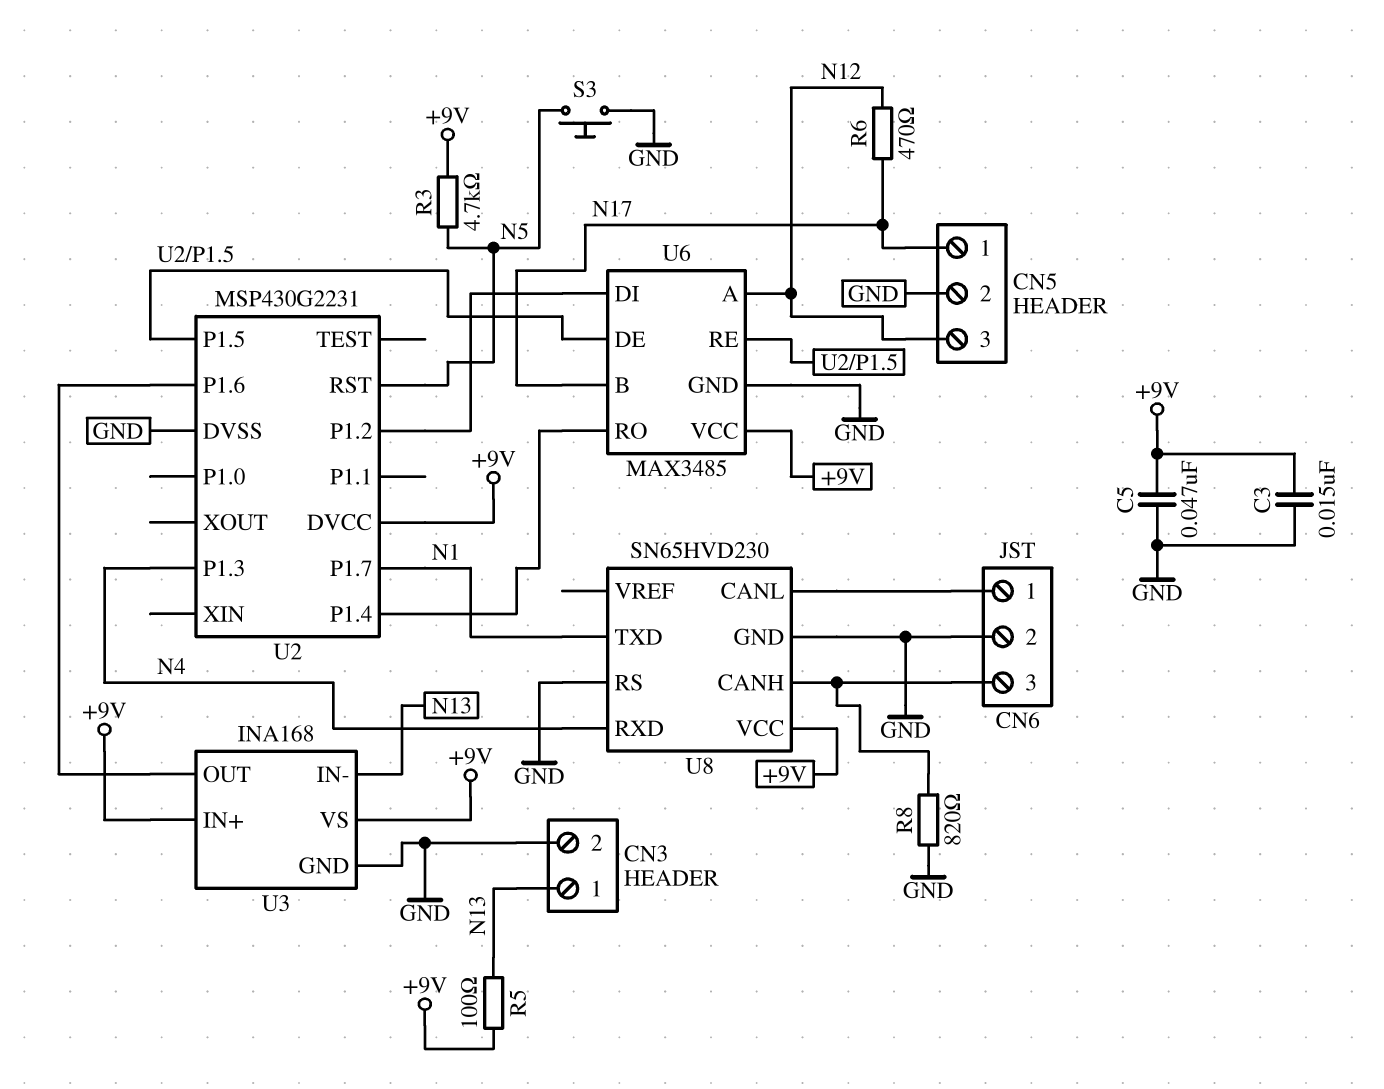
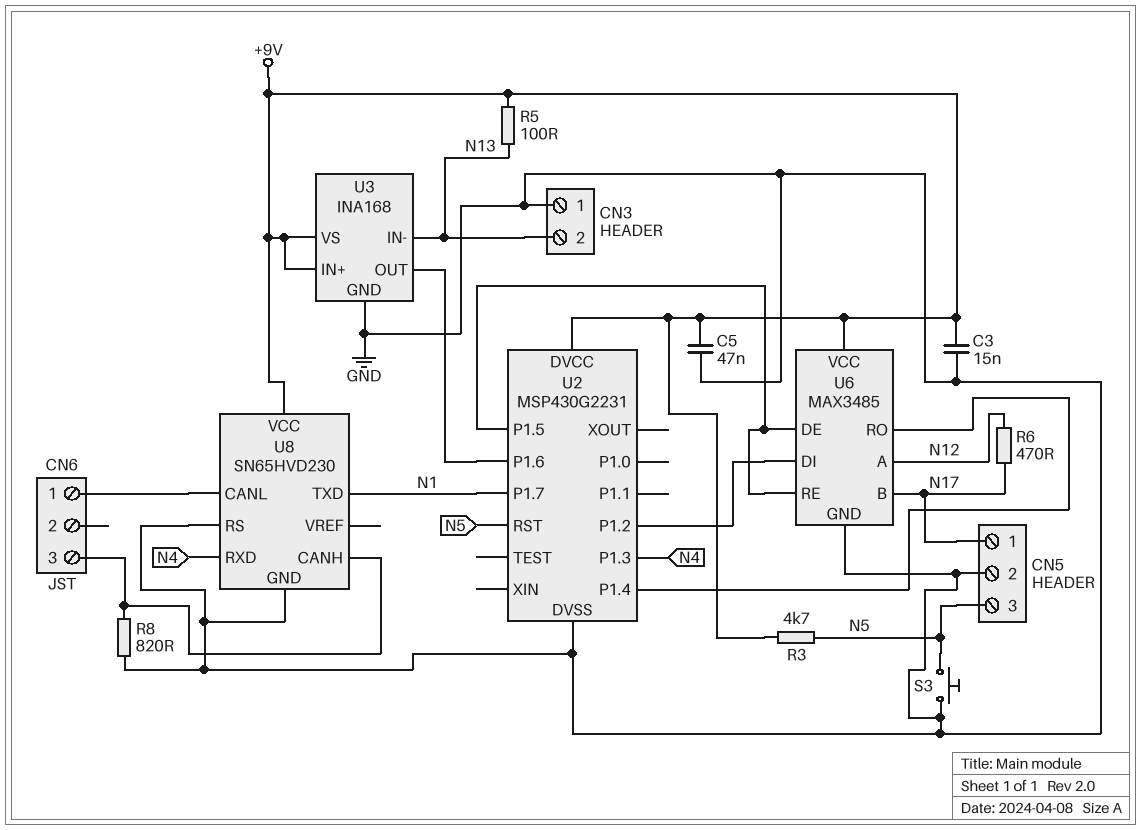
CN3 pin 1: N13 -> GND
CN3 pin 2: GND -> N13
CN5 pin 3: N12 -> N5
CN6 pin 2: GND -> none

